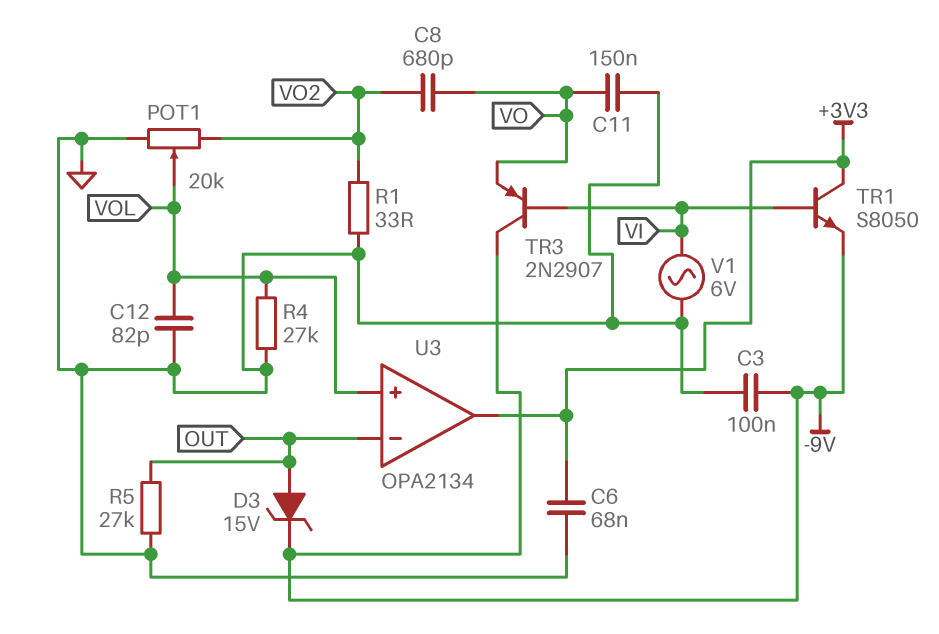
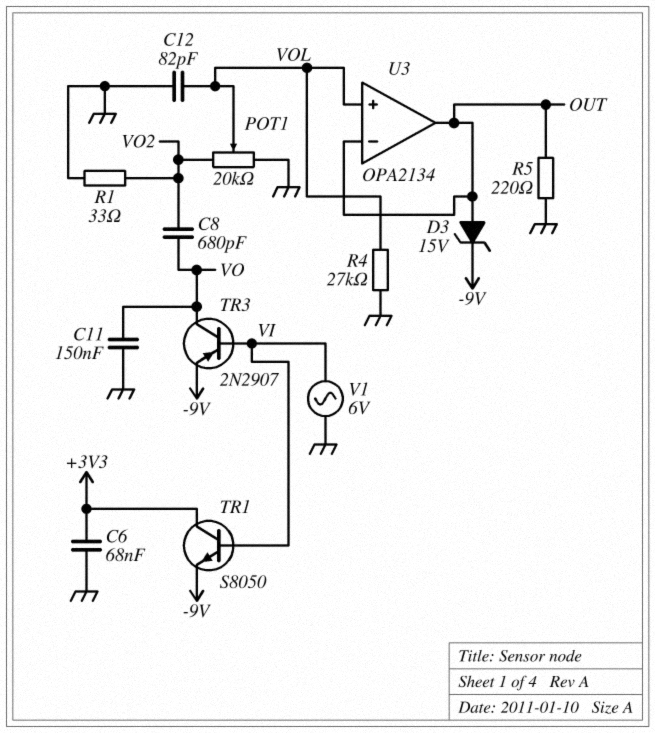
C3: 100nF (-9V, GND) -> none
R5: 27k (GND, OUT) -> 220 (GND, OUT)
TR3: PNP 2N2907 (B VI, C -9V, E VO) -> PNP 2N2907 (B VI, C VO, E -9V)
U3 pin out: +3V3 -> OUT

